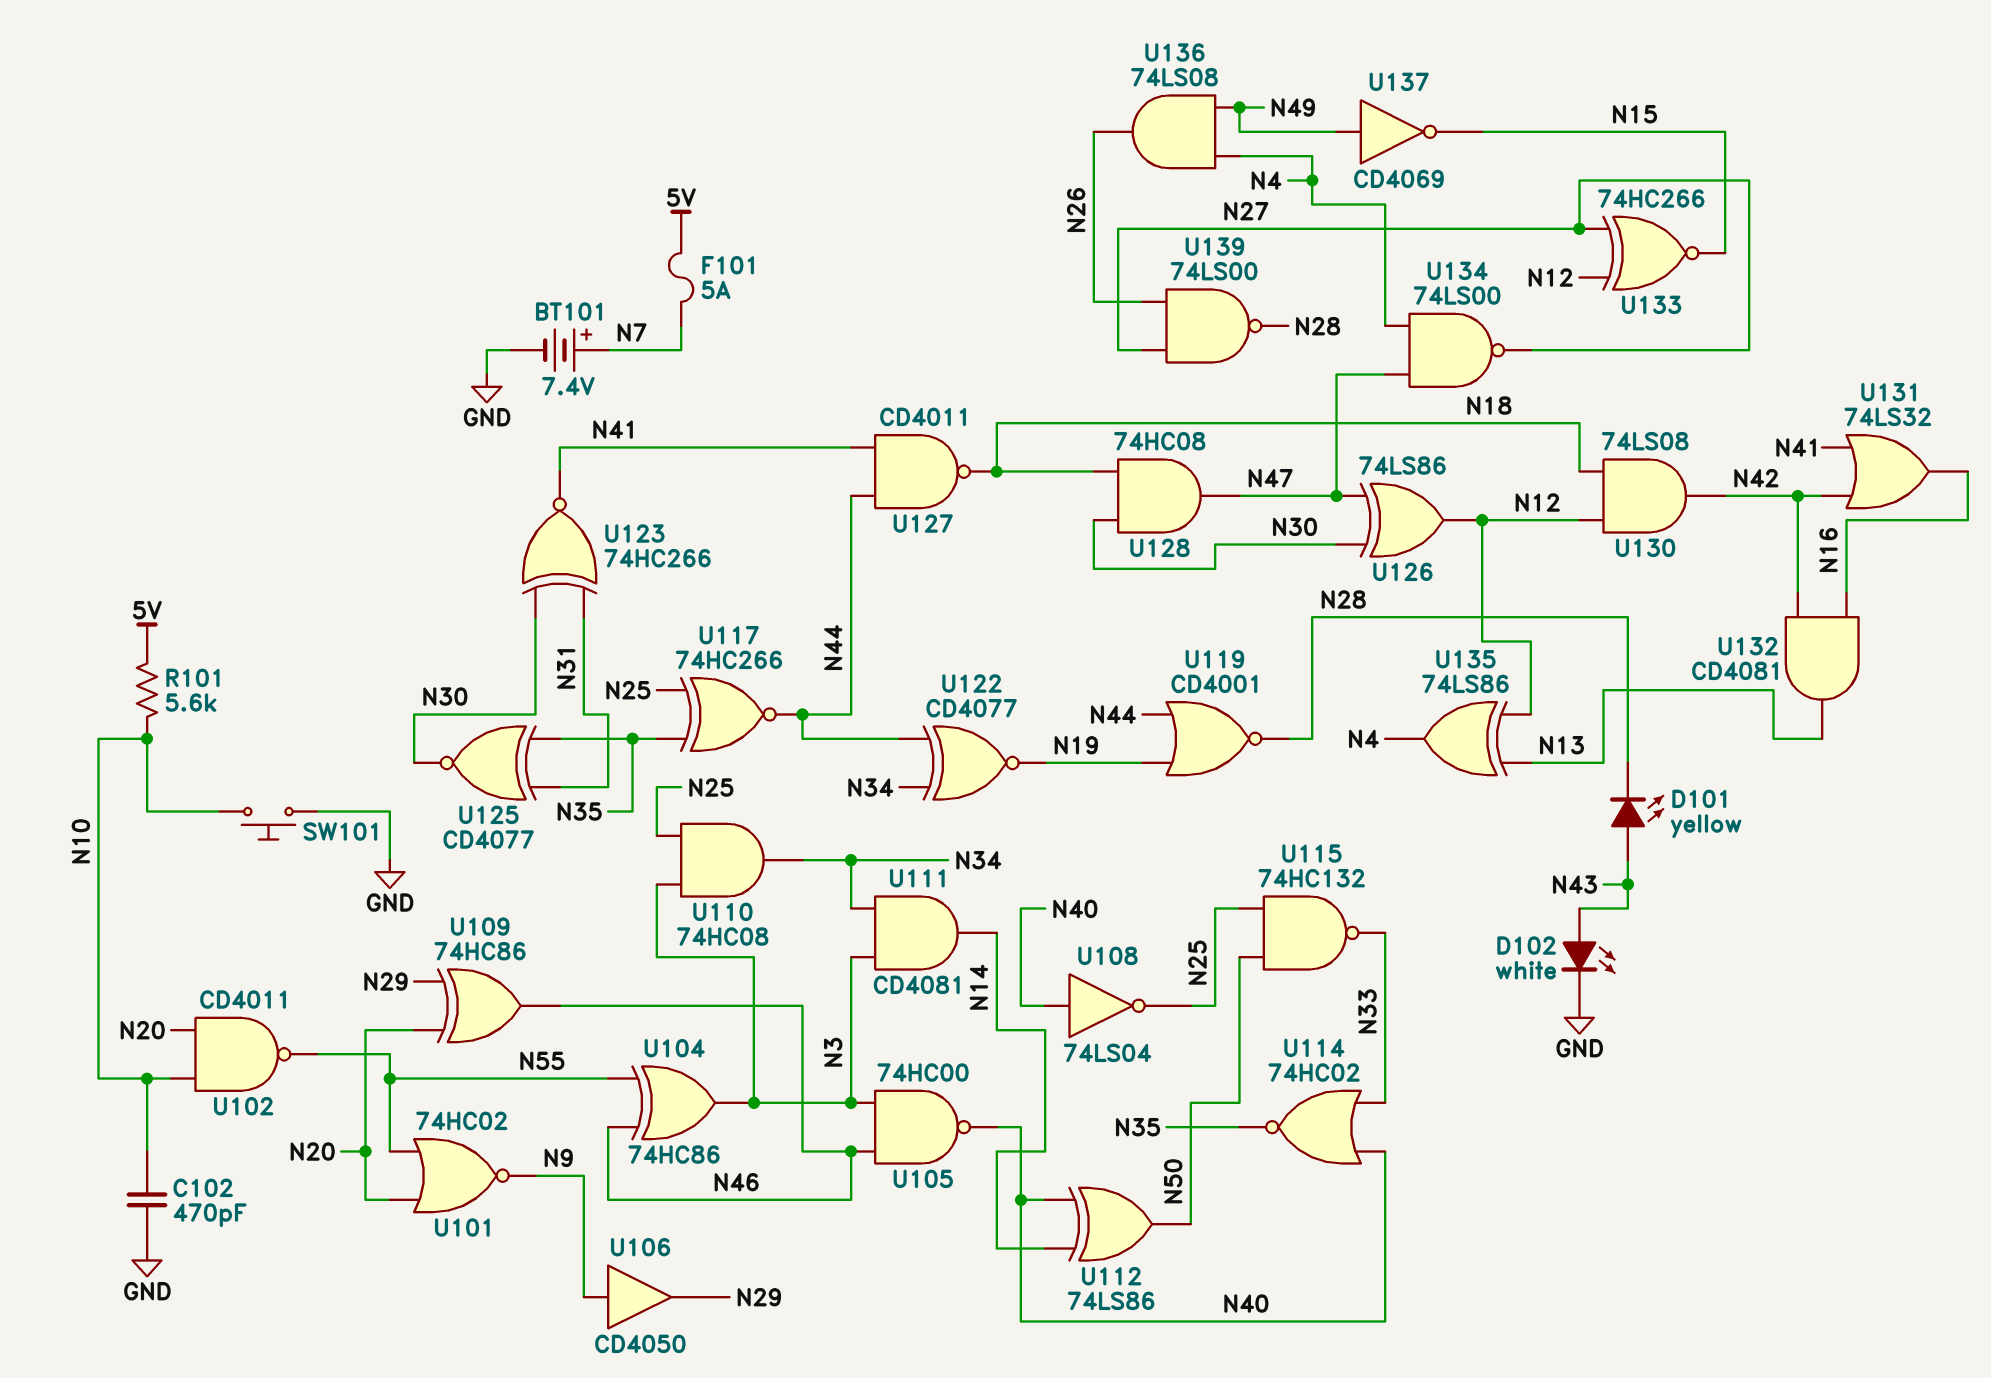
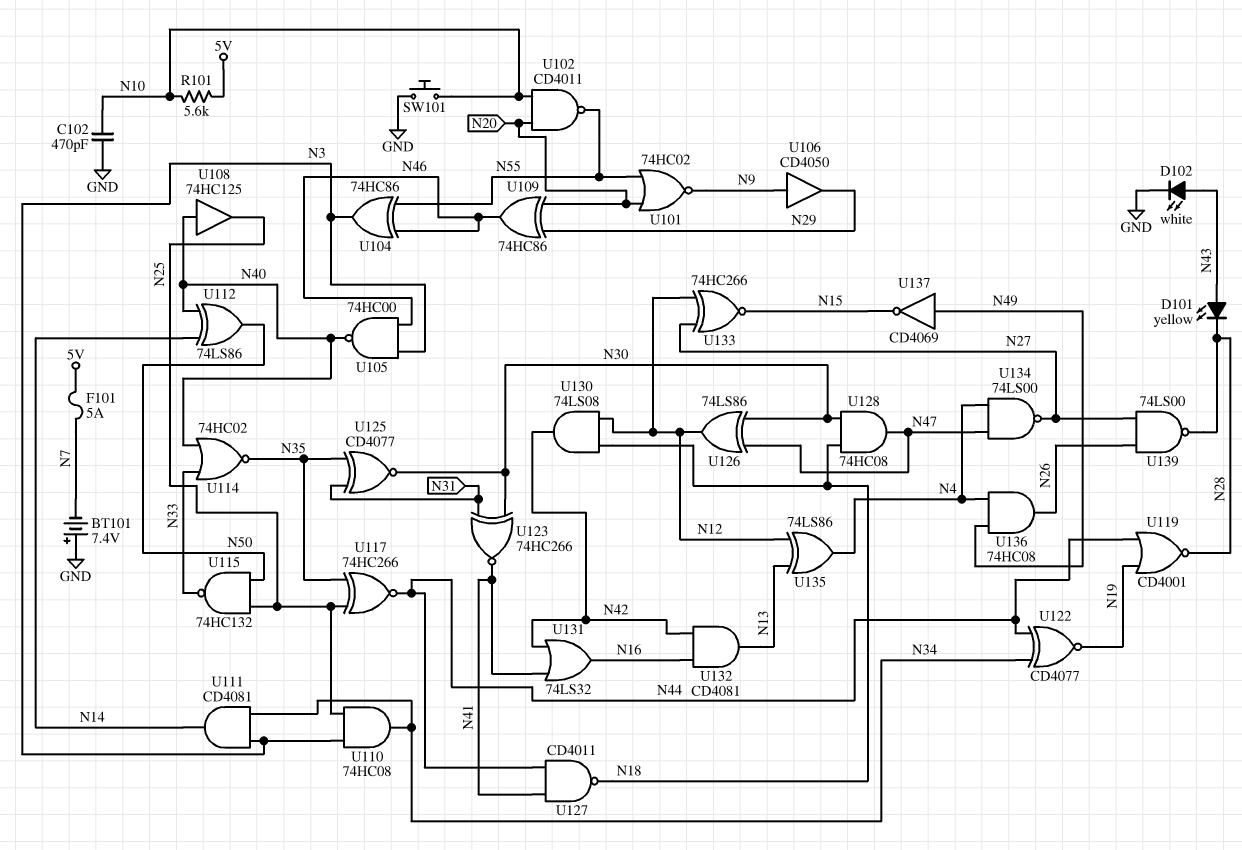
BT101: 7.4V (plus N7, minus GND) -> 7.4V (plus GND, minus N7)
U108: NOT 74LS04 (in N40, out N25) -> buffer 74HC125 (in N40, out N25)
U136: AND 74LS08 (in N4, in N49, out N26) -> AND 74HC08 (in N4, in N49, out N26)

